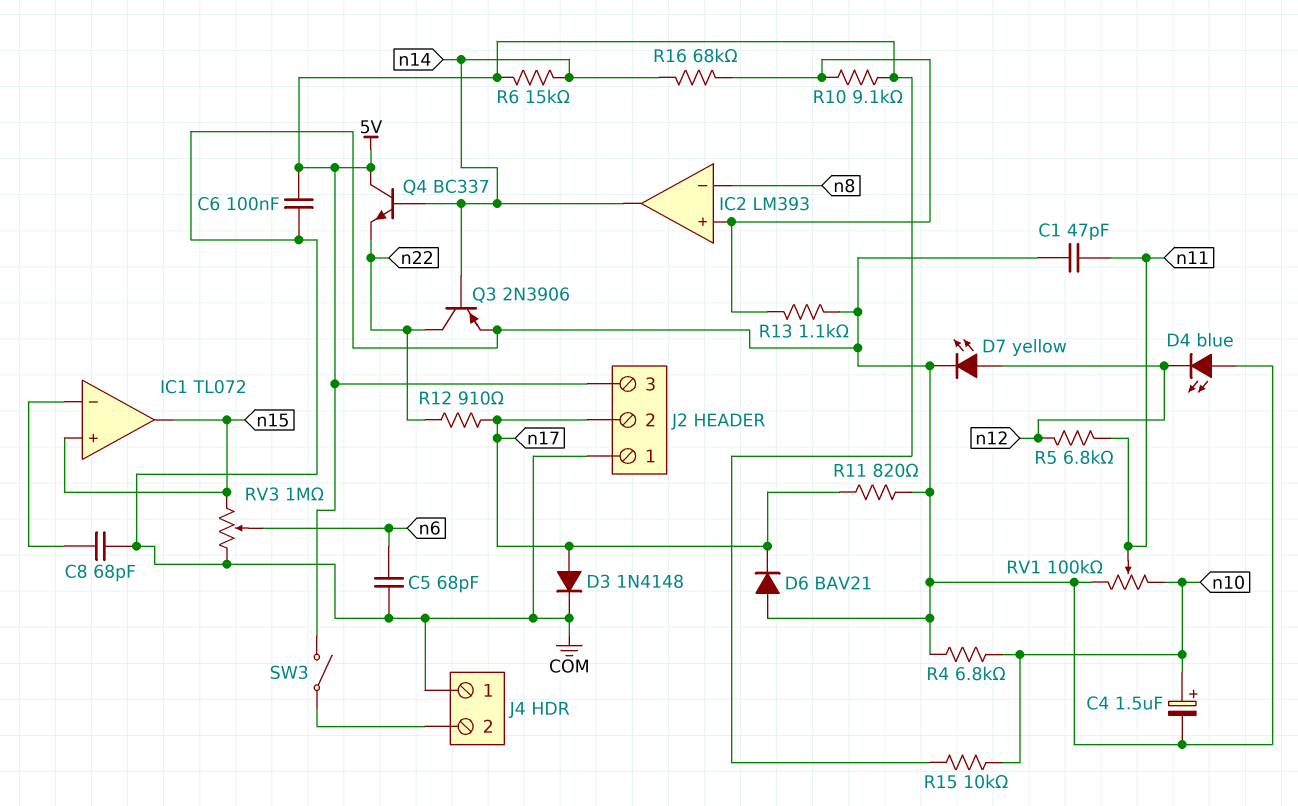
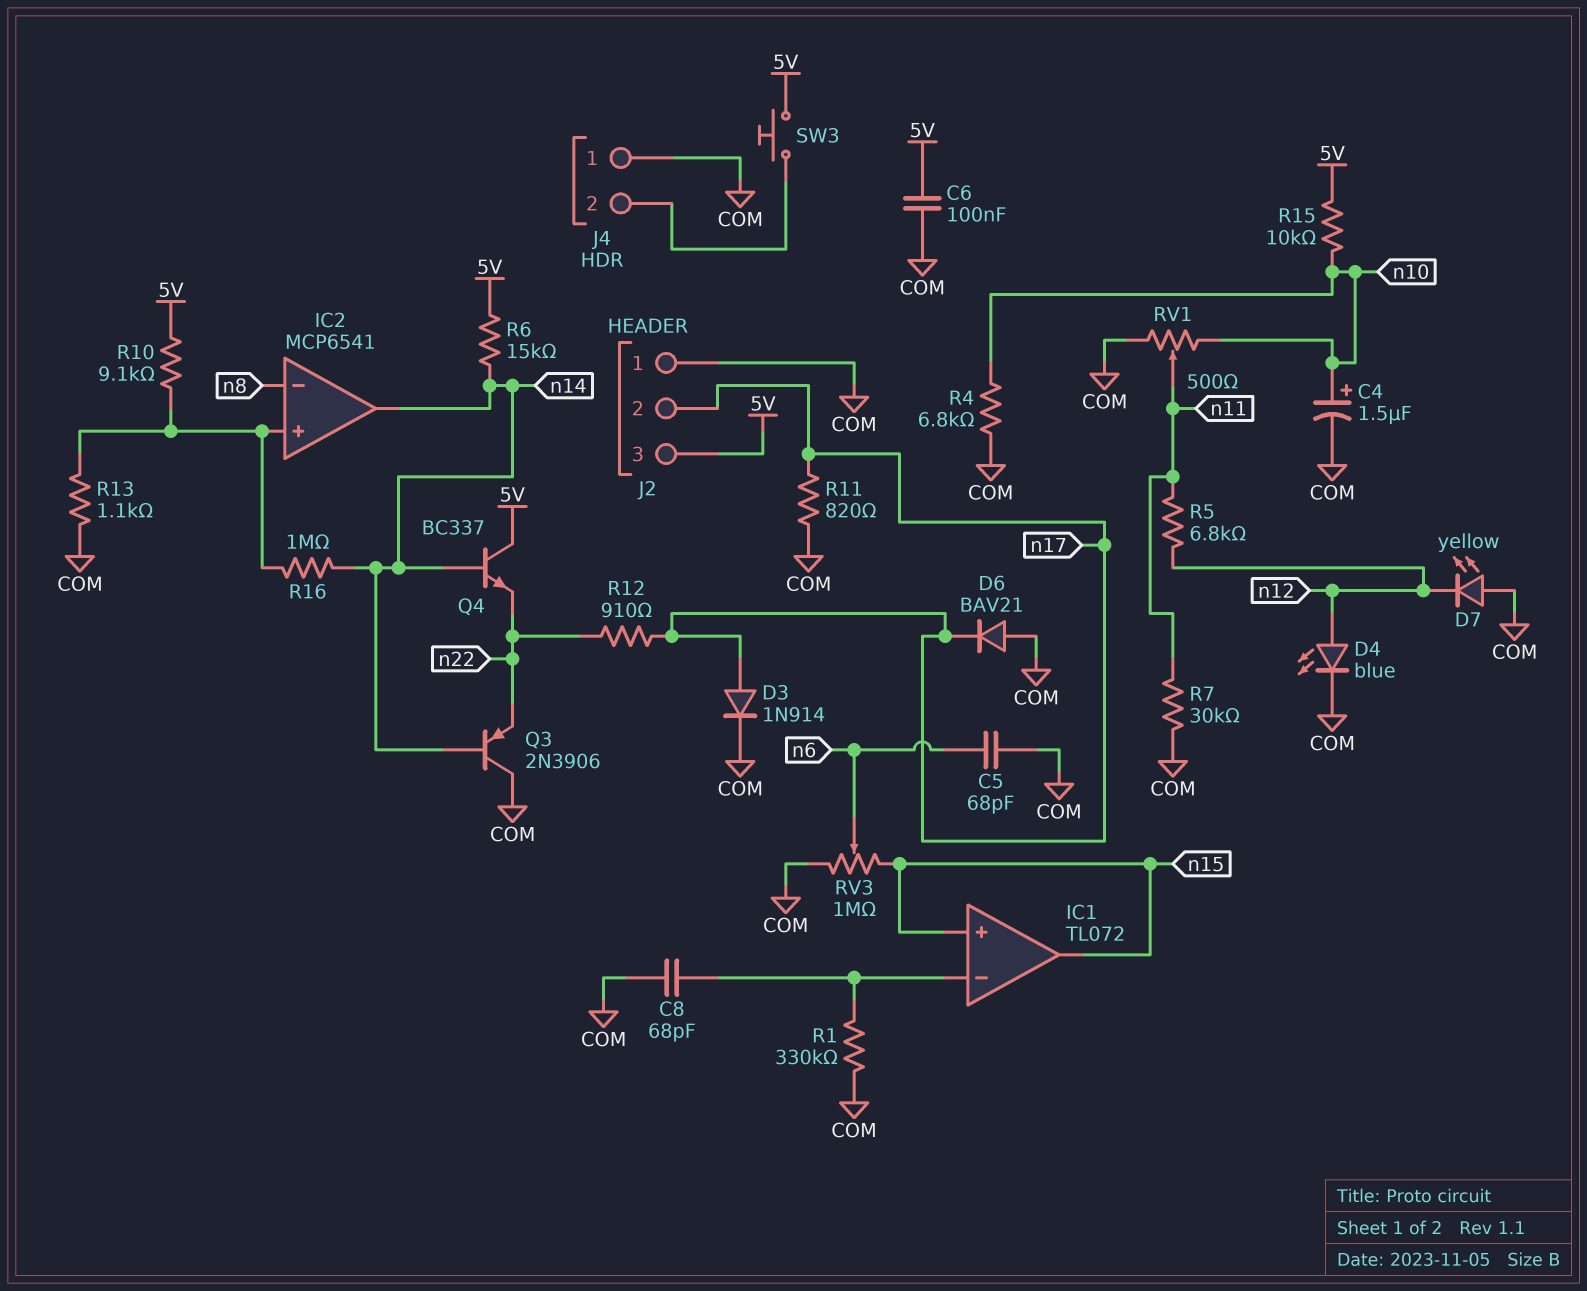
C1: 47pF (COM, n11) -> none
D3: diode 1N4148 (A n17, K COM) -> diode 1N914 (A n17, K COM)
D4: LED blue (A COM, K n12) -> LED blue (A n12, K COM)
D7: LED yellow (A n12, K COM) -> LED yellow (A COM, K n12)
IC2: LM393 -> MCP6541
Q3: PNP 2N3906 (B n14, C n22, E COM) -> PNP 2N3906 (B n14, C COM, E n22)
R1: none -> 330k (COM, IC1/in-)
R7: none -> 30k (COM, n11)
R16: 68k (IC2/in+, n14) -> 1M (IC2/in+, n14)
RV1: 100k (COM, n10, wiper n11) -> 500 (COM, n10, wiper n11)
SW3: switch (5V, J4/2) -> button (5V, J4/2)

